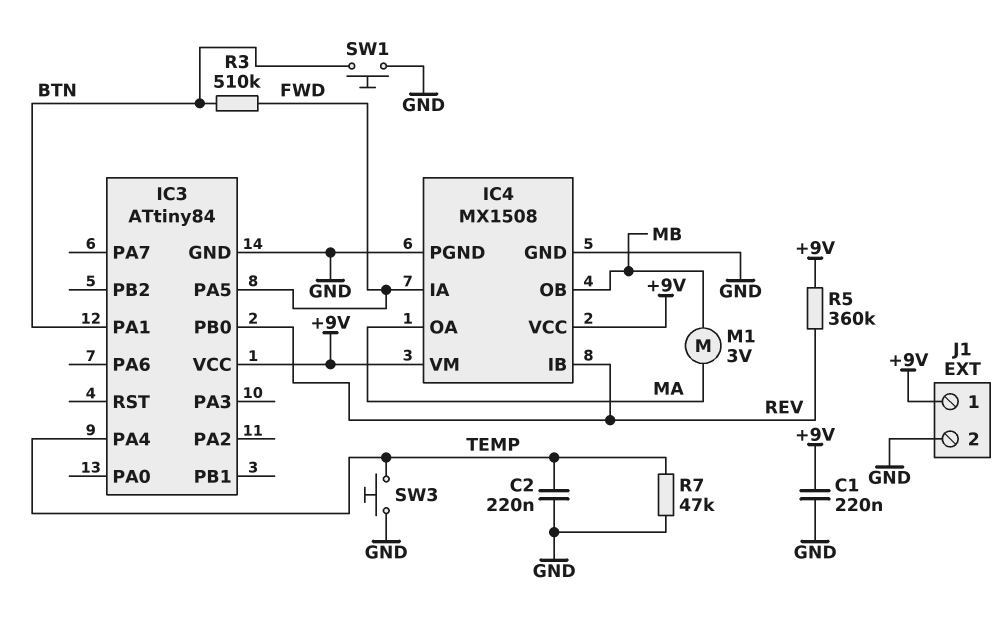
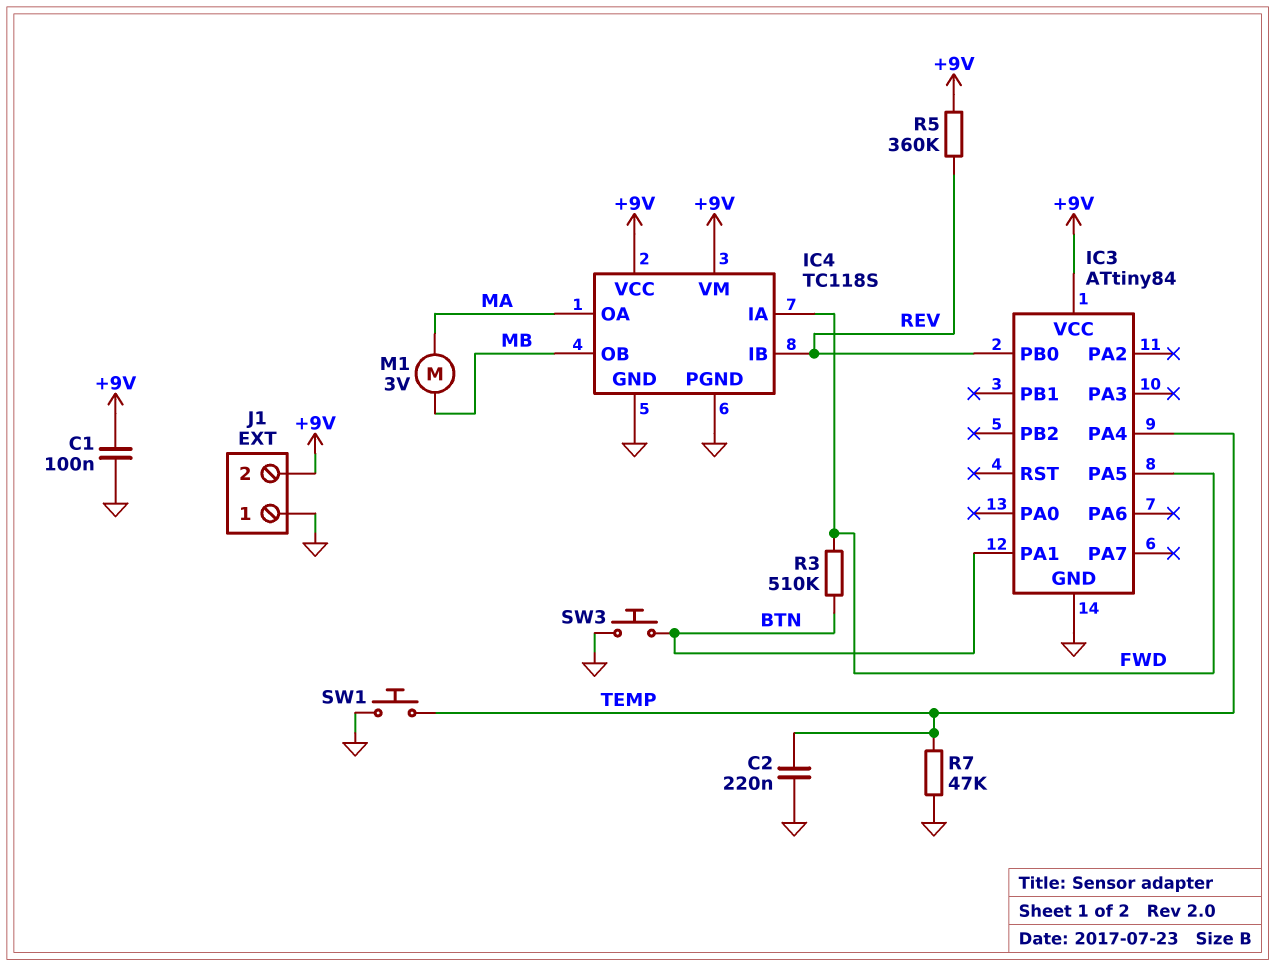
C1: 220nF (+9V, GND) -> 100nF (+9V, GND)
IC4: MX1508 -> TC118S
J1 pin 1: +9V -> GND
J1 pin 2: GND -> +9V
SW1: button (BTN, GND) -> button (GND, TEMP)
SW3: button (GND, TEMP) -> button (BTN, GND)

